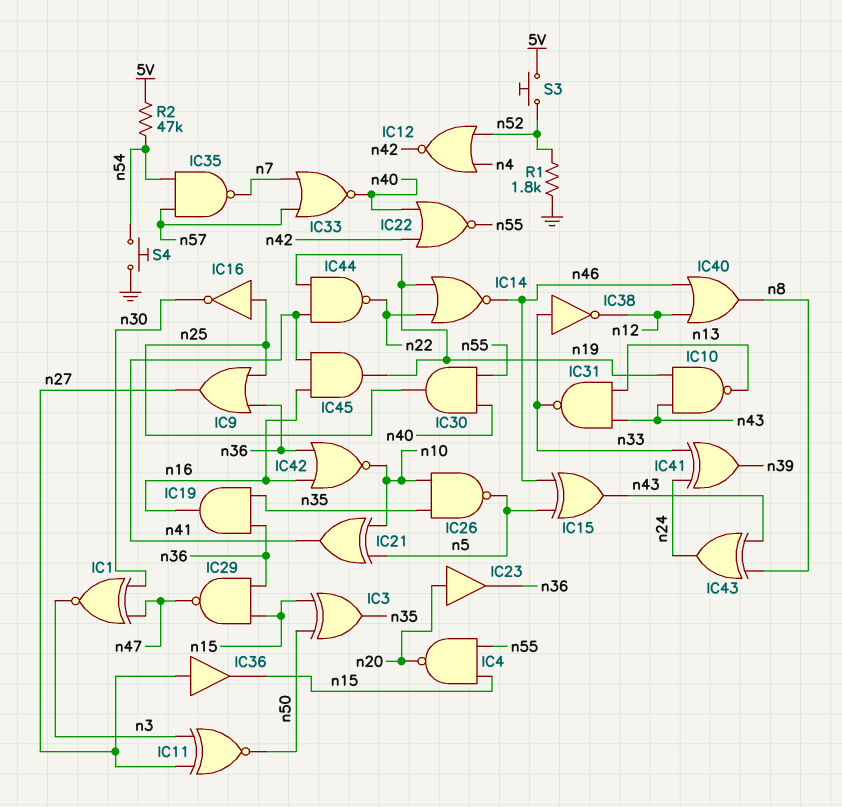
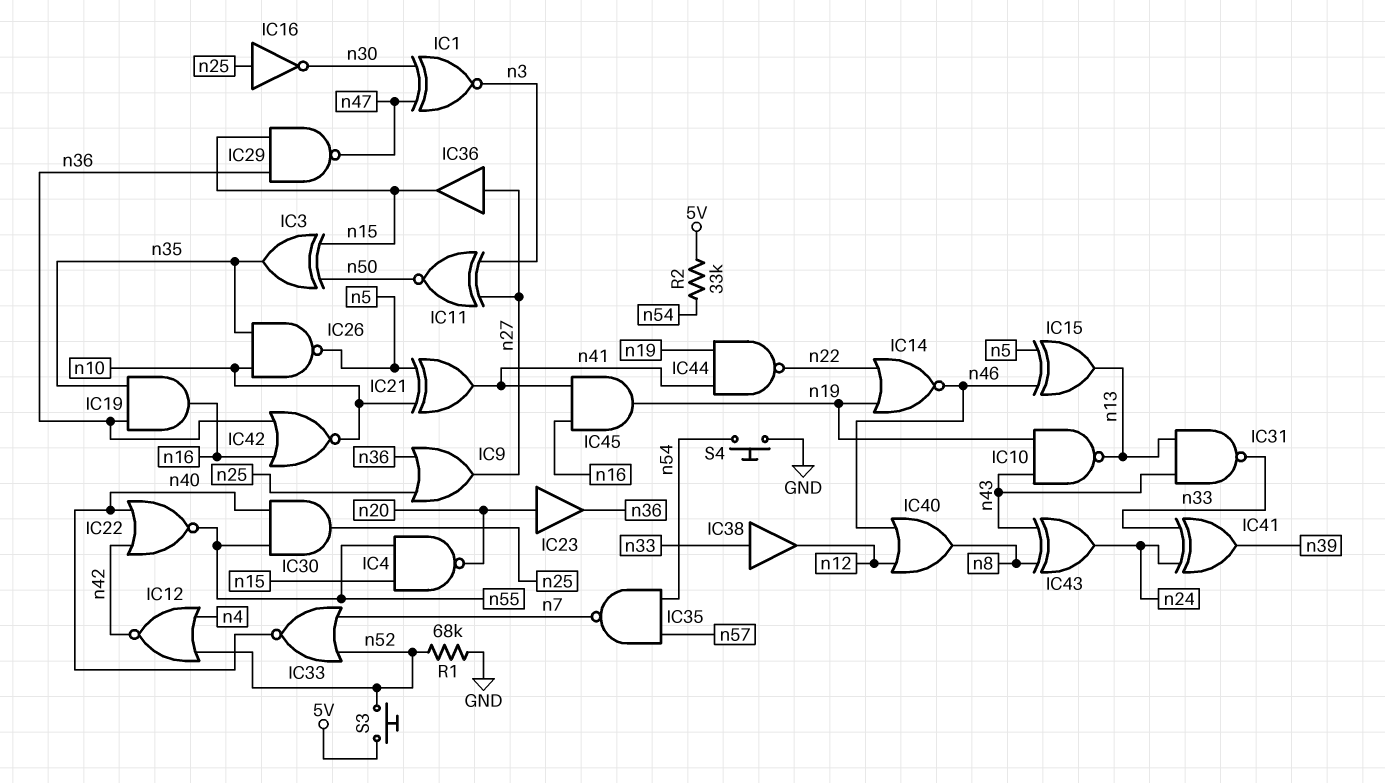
IC15: XOR (in n5, in n46, out n43) -> XOR (in n5, in n46, out n13)
IC33: NOR (in n7, in n57, out n40) -> NOR (in n7, in n52, out n40)
IC38: NOT (in n33, out n12) -> buffer (in n33, out n12)
R1: 1.8k (GND, n52) -> 68k (GND, n52)
R2: 47k (5V, n54) -> 33k (5V, n54)

